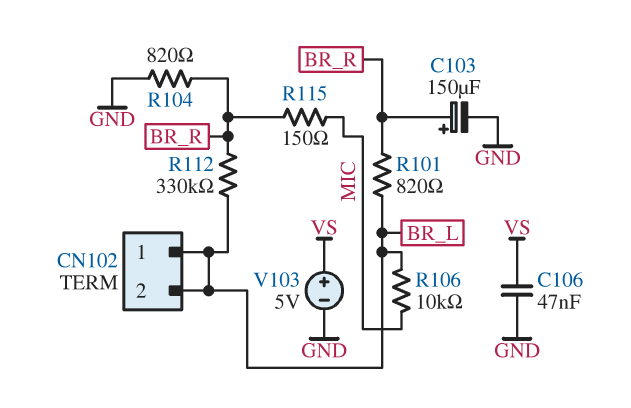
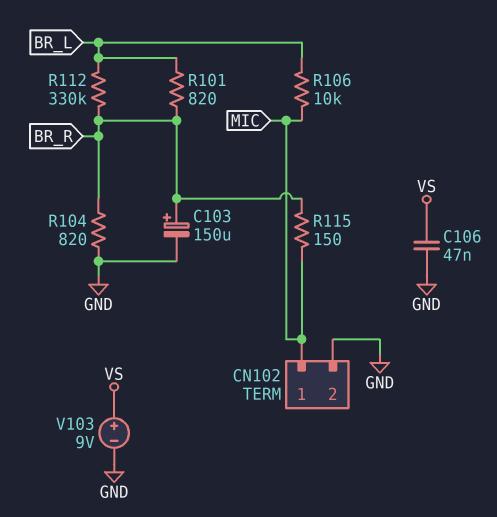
CN102 pin 1: BR_L -> MIC
CN102 pin 2: BR_L -> GND
V103: 5V (plus VS, minus GND) -> 9V (plus VS, minus GND)

